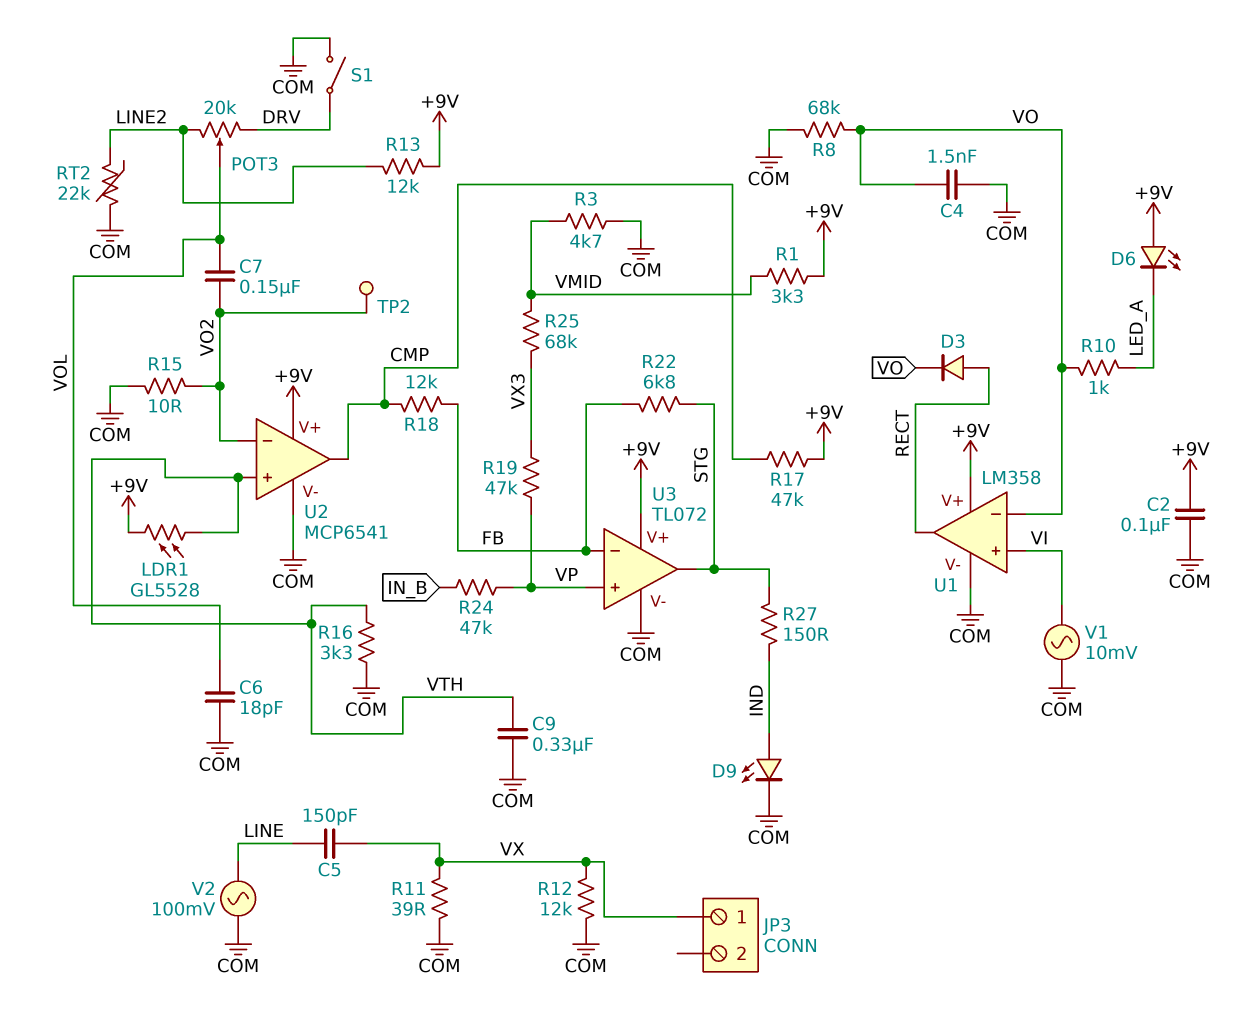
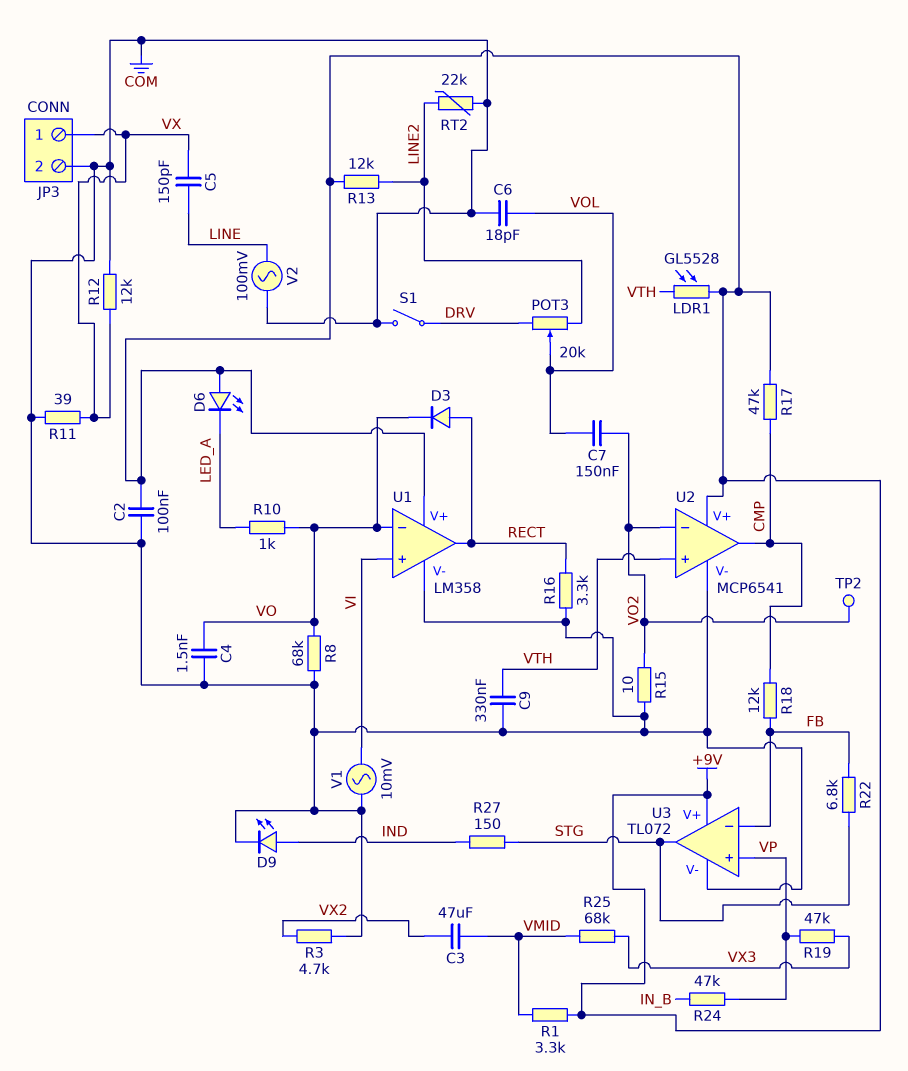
C3: none -> 47uF (VMID, VX2)
JP3 pin 2: none -> COM
R3: 4.7k (COM, VMID) -> 4.7k (COM, VX2)
R16: 3.3k (COM, VTH) -> 3.3k (COM, RECT)

